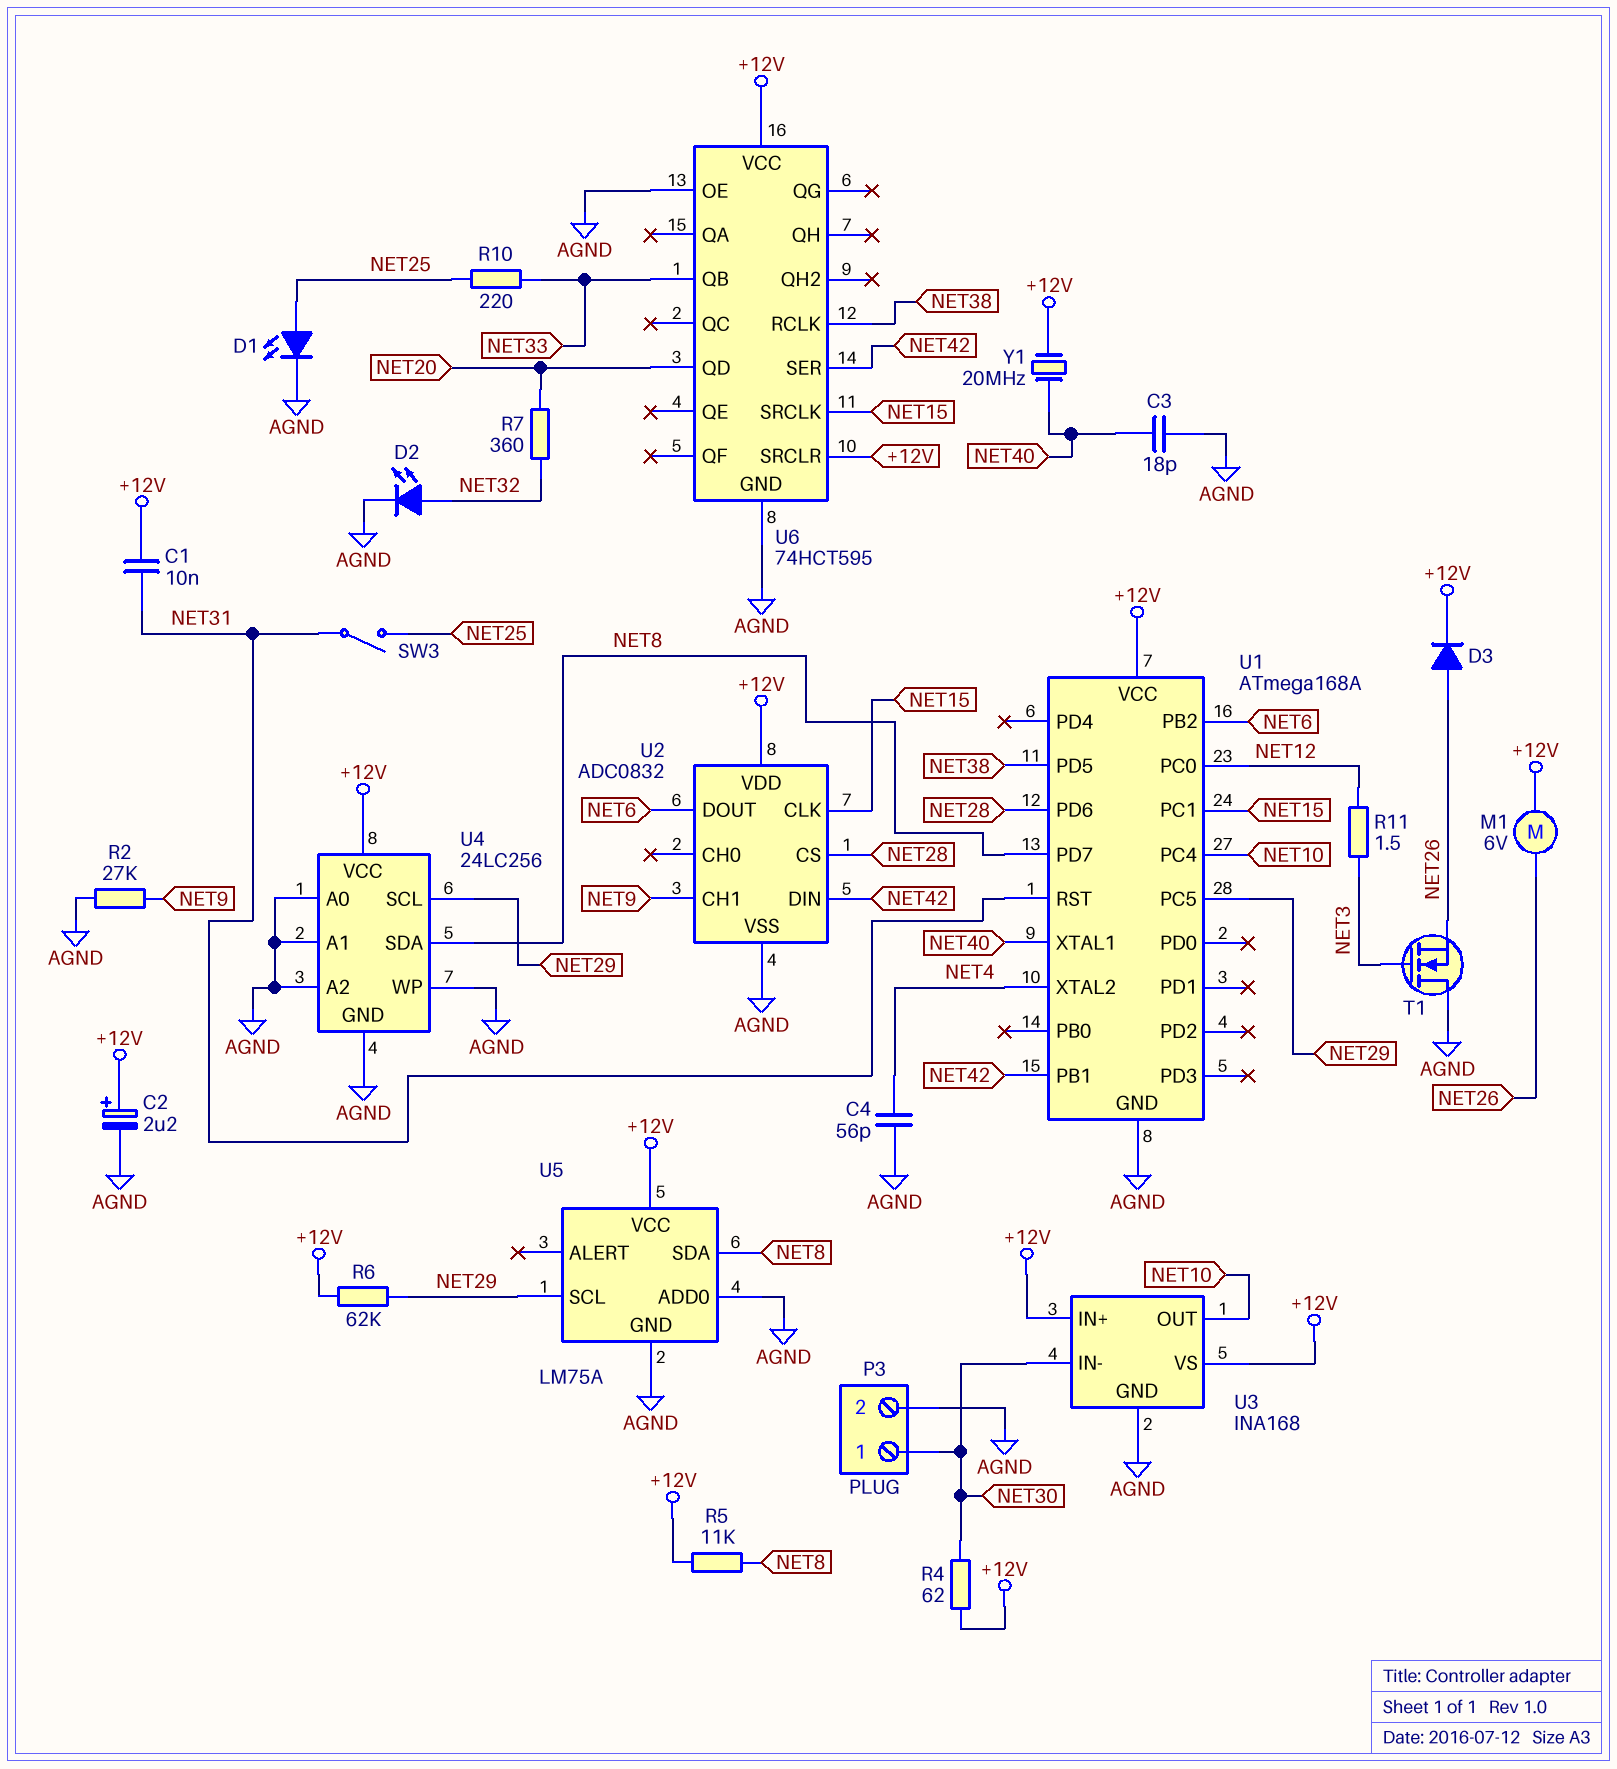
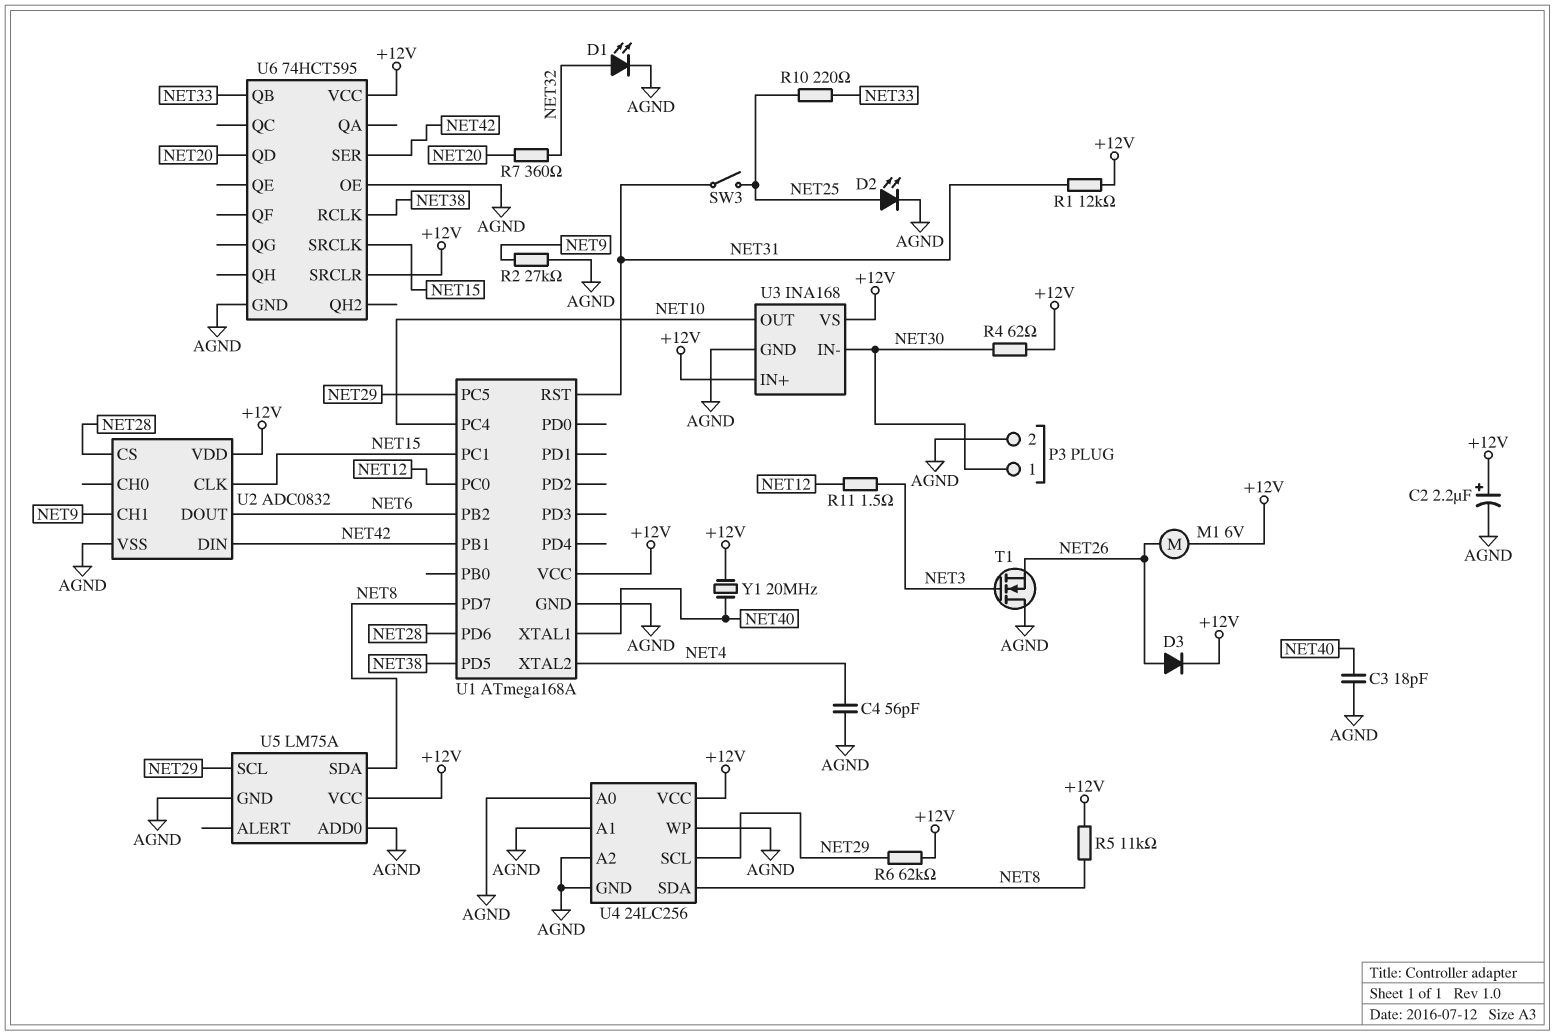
C1: 10nF (+12V, NET31) -> none
D1: LED (A NET25, K AGND) -> LED (A NET32, K AGND)
D2: LED (A NET32, K AGND) -> LED (A NET25, K AGND)
R1: none -> 12k (+12V, NET31)

